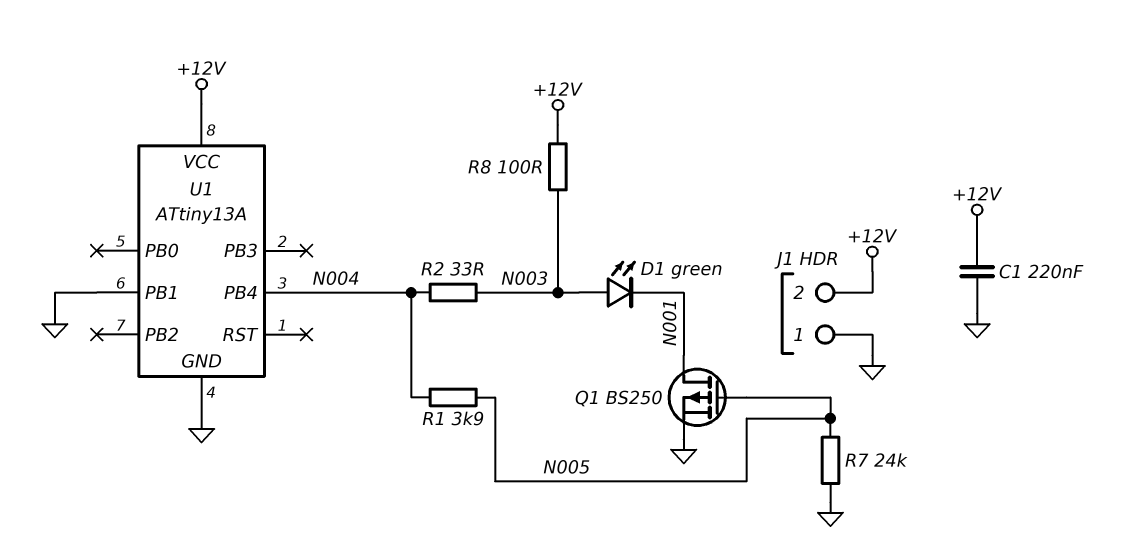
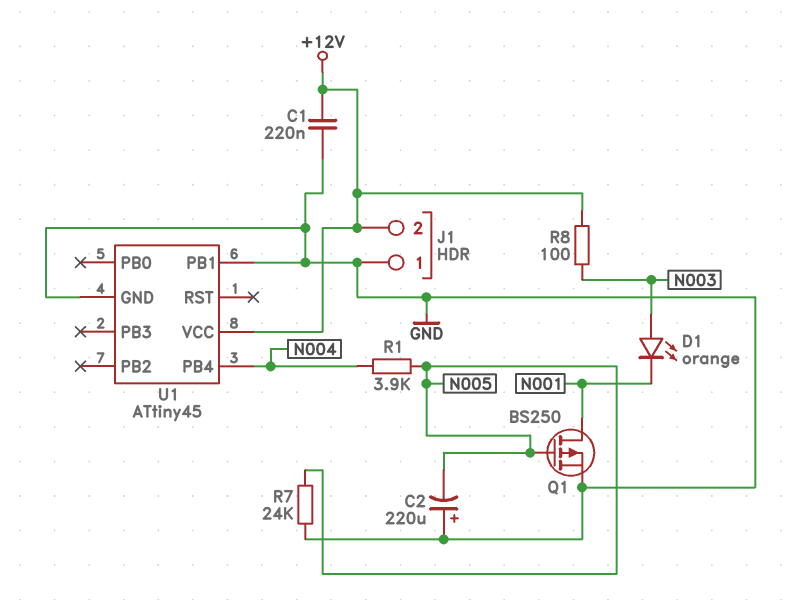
C2: none -> 220uF (plus GND, minus N005)
D1: LED green (A N003, K N001) -> LED orange (A N003, K N001)
R2: 33 (N003, N004) -> none
U1: ATtiny13A -> ATtiny45

